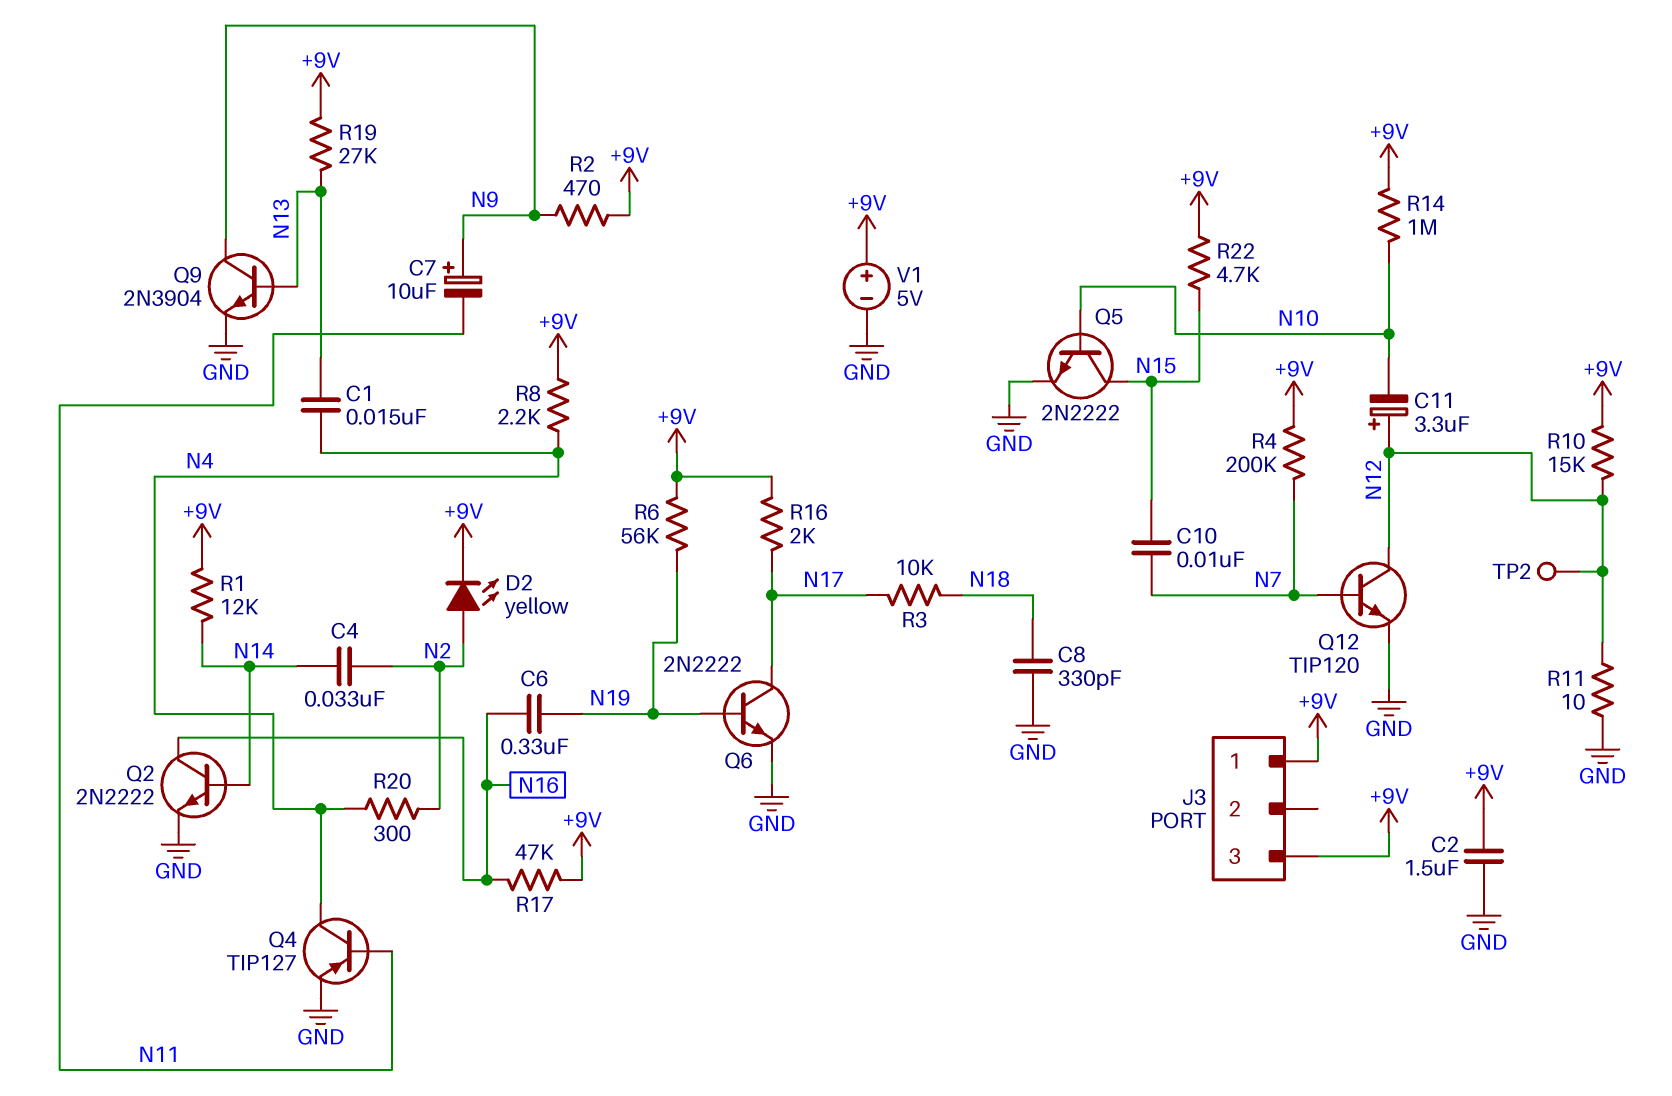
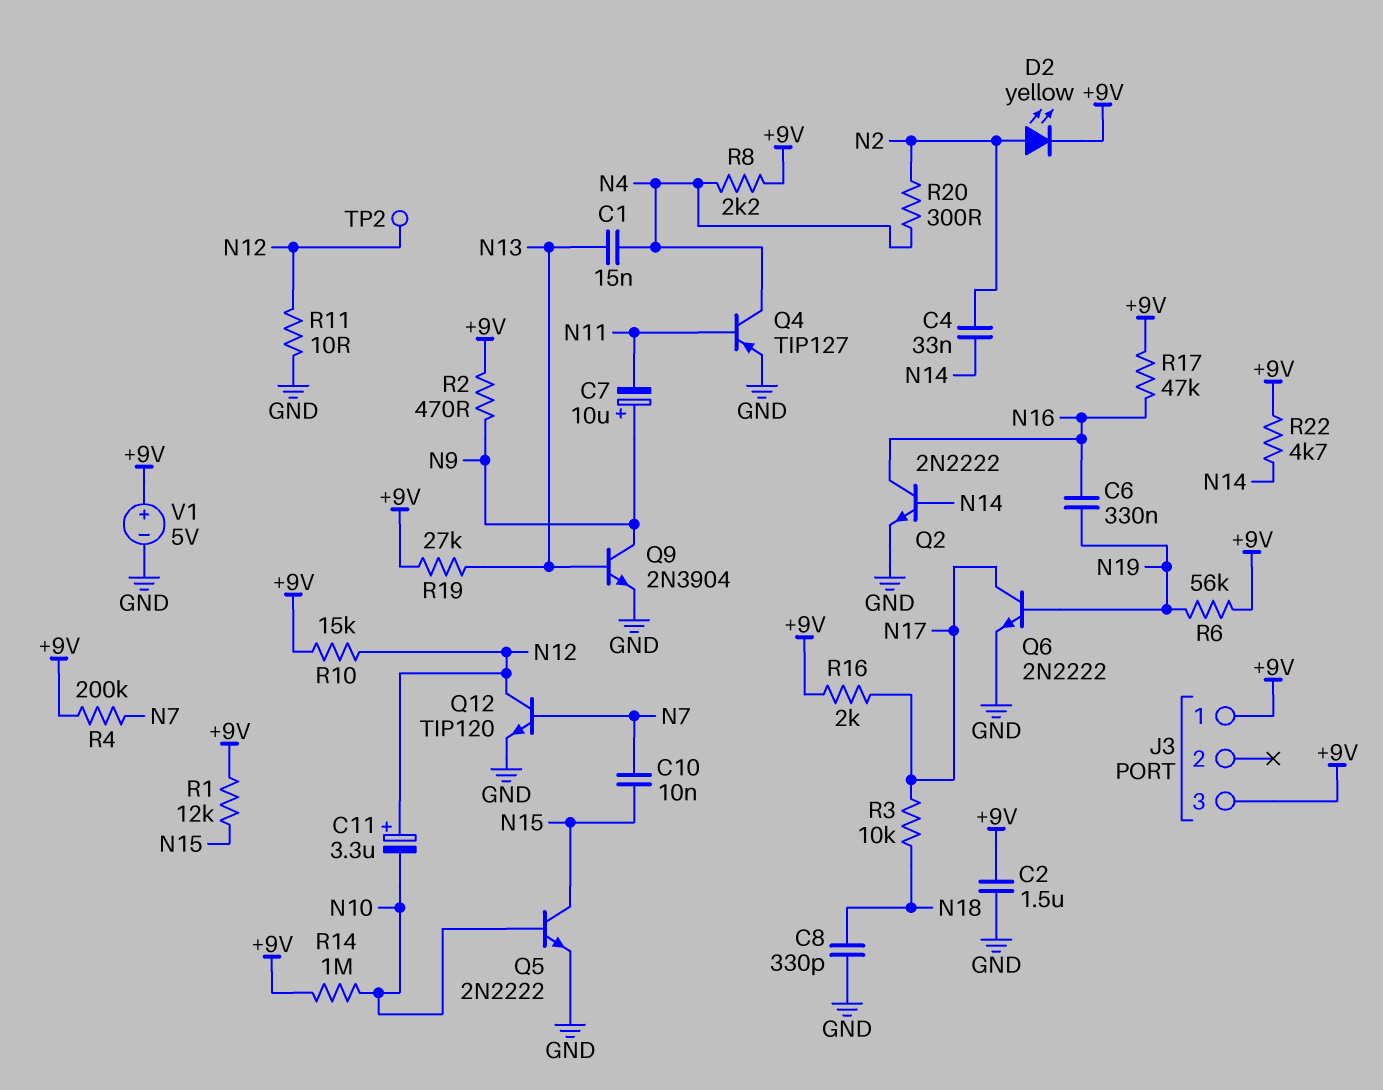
R1: 12k (+9V, N14) -> 12k (+9V, N15)
R22: 4.7k (+9V, N15) -> 4.7k (+9V, N14)

